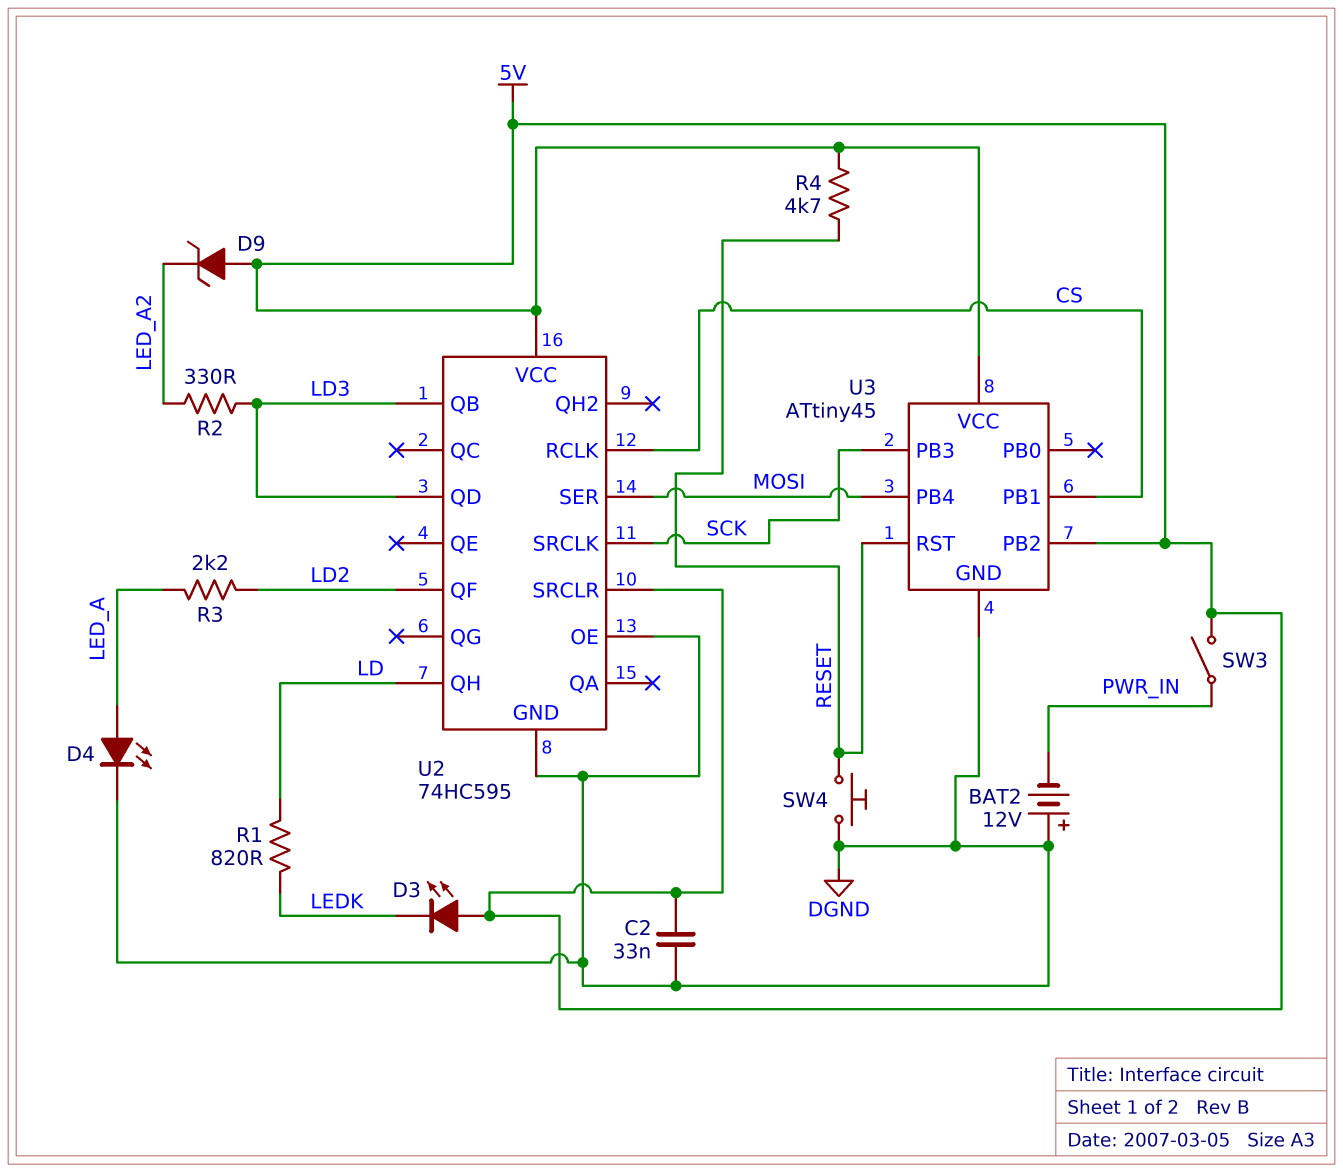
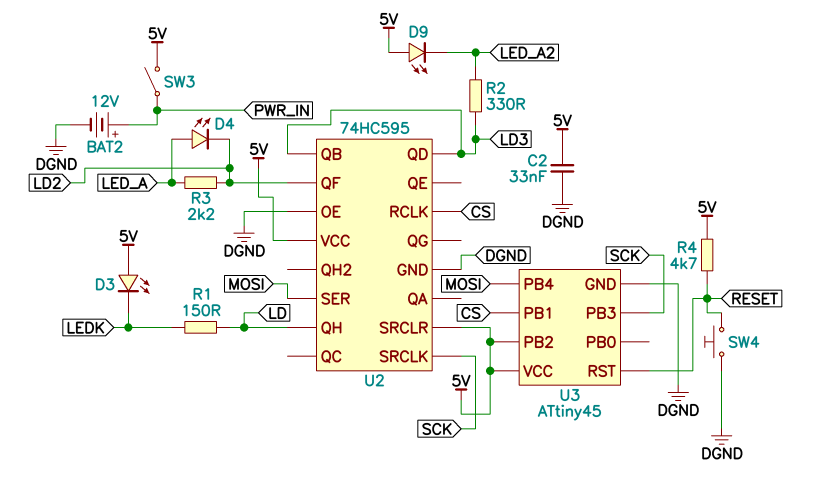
BAT2: 12V (plus DGND, minus PWR_IN) -> 12V (plus PWR_IN, minus DGND)
D4: LED (A LED_A, K DGND) -> LED (A LED_A, K LD2)
D9: zener (A 5V, K LED_A2) -> LED (A 5V, K LED_A2)
R1: 820 (LD, LEDK) -> 150 (LD, LEDK)

